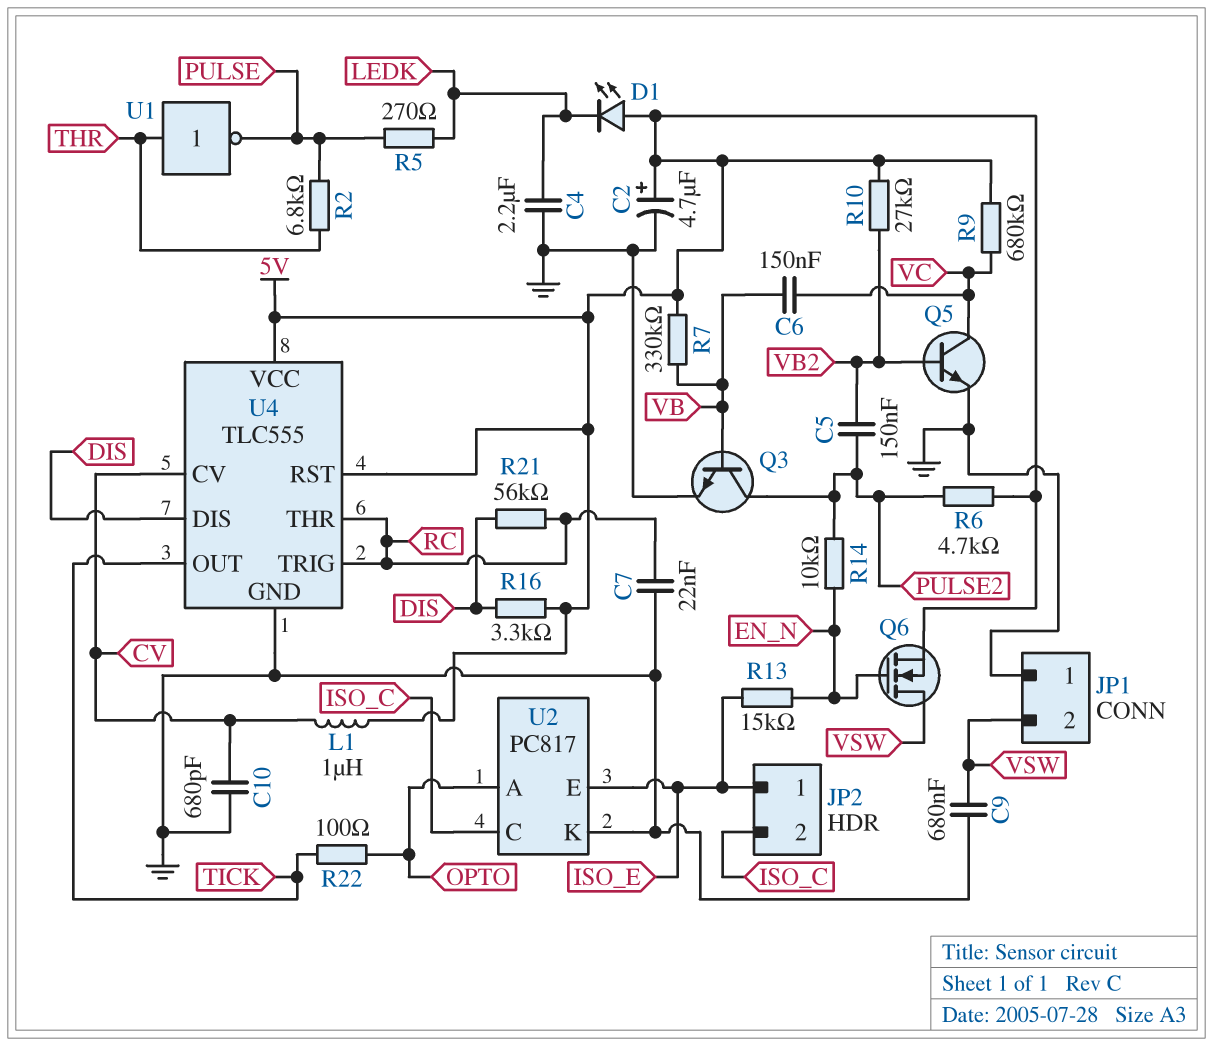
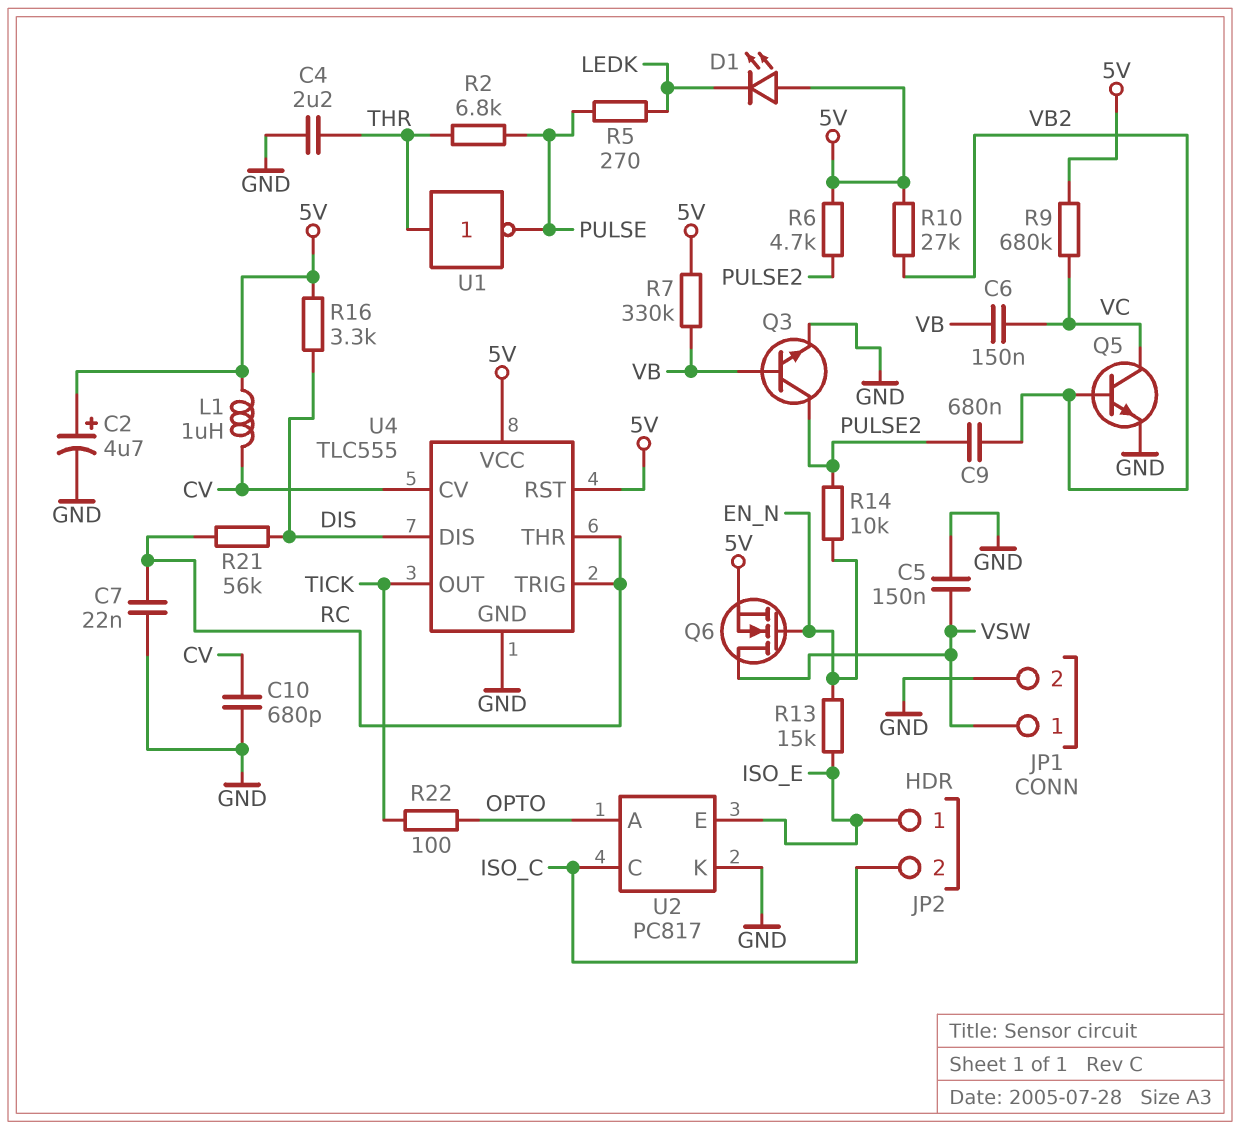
C4: 2.2uF (GND, LEDK) -> 2.2uF (GND, THR)
C5: 150nF (PULSE2, VB2) -> 150nF (GND, VSW)
C9: 680nF (GND, VSW) -> 680nF (PULSE2, VB2)
JP1 pin 1: GND -> VSW
JP1 pin 2: VSW -> GND

